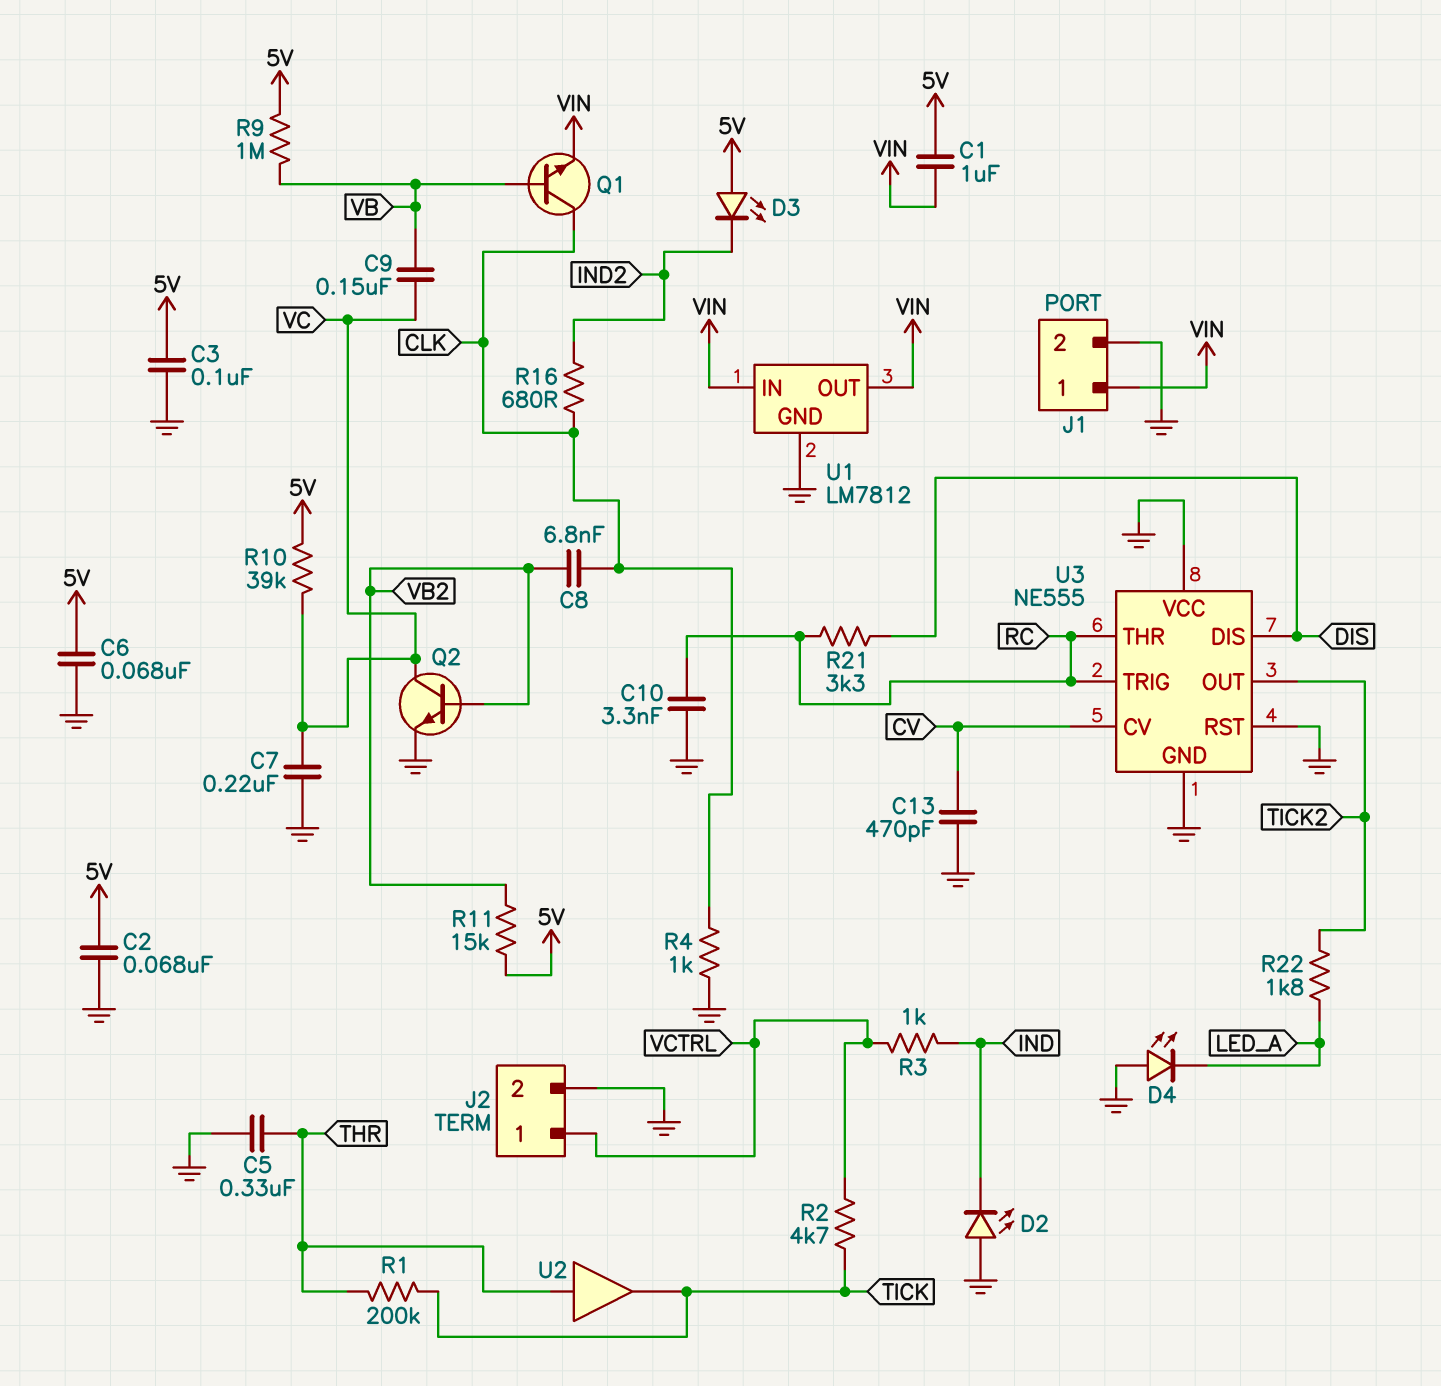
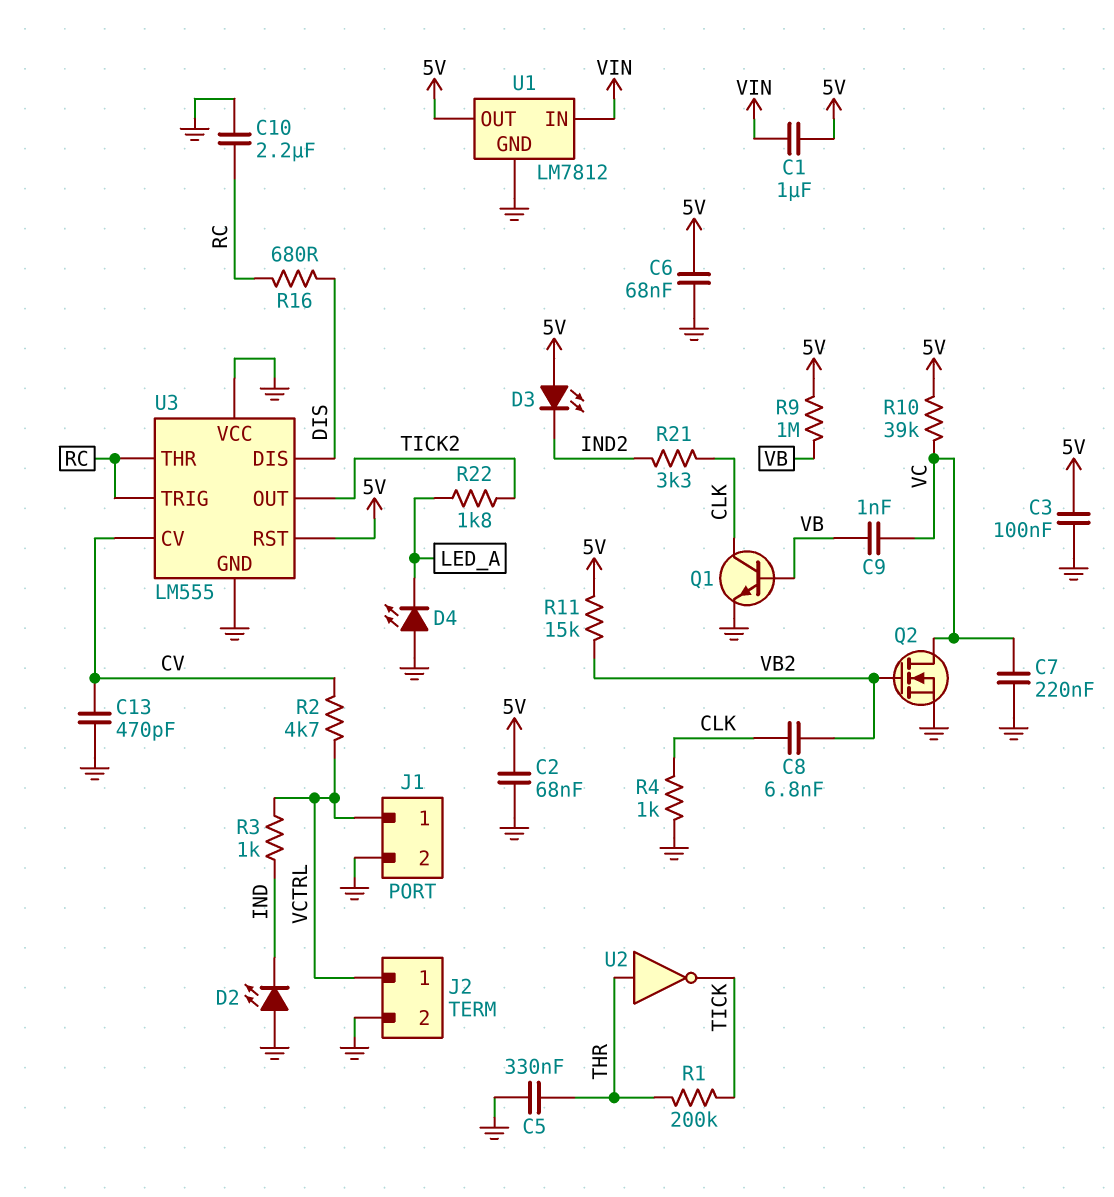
C9: 150nF (VB, VC) -> 1nF (VB, VC)
C10: 3.3nF (GND, RC) -> 2.2uF (GND, RC)
J1 pin 1: VIN -> VCTRL
Q1: NPN (B VB, C CLK, E VIN) -> NPN (B VB, C CLK, E GND)
Q2: NPN (B VB2, C VC, E GND) -> NMOS (G VB2, D VC, S GND)
R2: 4.7k (TICK, VCTRL) -> 4.7k (CV, VCTRL)
R16: 680 (CLK, IND2) -> 680 (DIS, RC)
R21: 3.3k (DIS, RC) -> 3.3k (CLK, IND2)
U1 pin OUT: VIN -> 5V
U2: buffer (in THR, out TICK) -> NOT (in THR, out TICK)
U3: NE555 -> LM555
U3 pin RST: GND -> 5V

